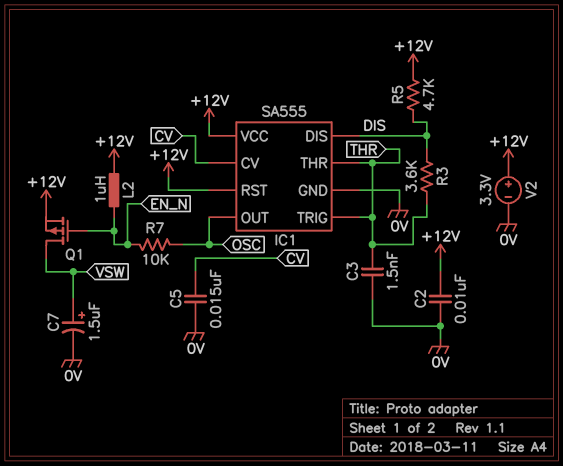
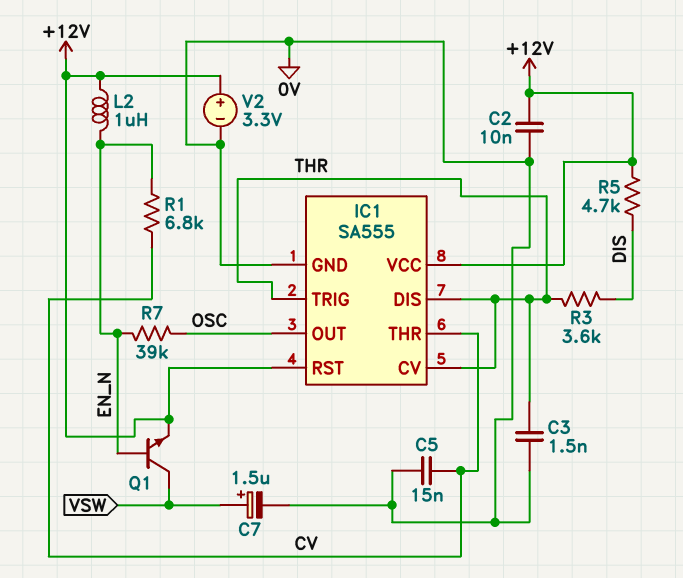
IC1 pin CV: CV -> THR
IC1 pin DIS: DIS -> THR
IC1 pin THR: THR -> CV
Q1: PMOS (G EN_N, D VSW, S +12V) -> NPN (B EN_N, C VSW, E +12V)
R1: none -> 6.8k (CV, EN_N)
R7: 10k (EN_N, OSC) -> 39k (EN_N, OSC)

